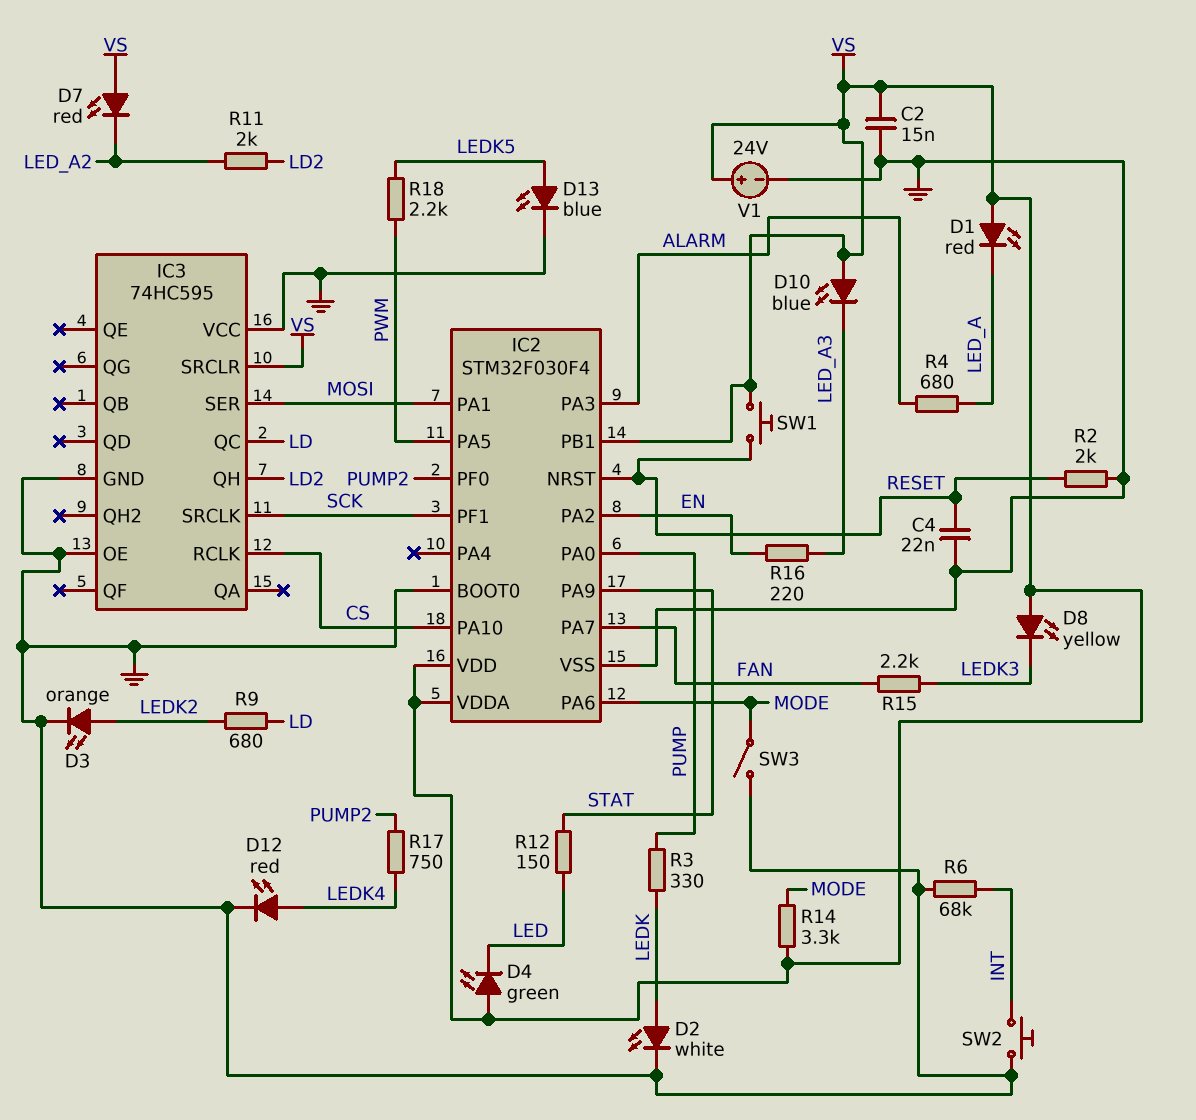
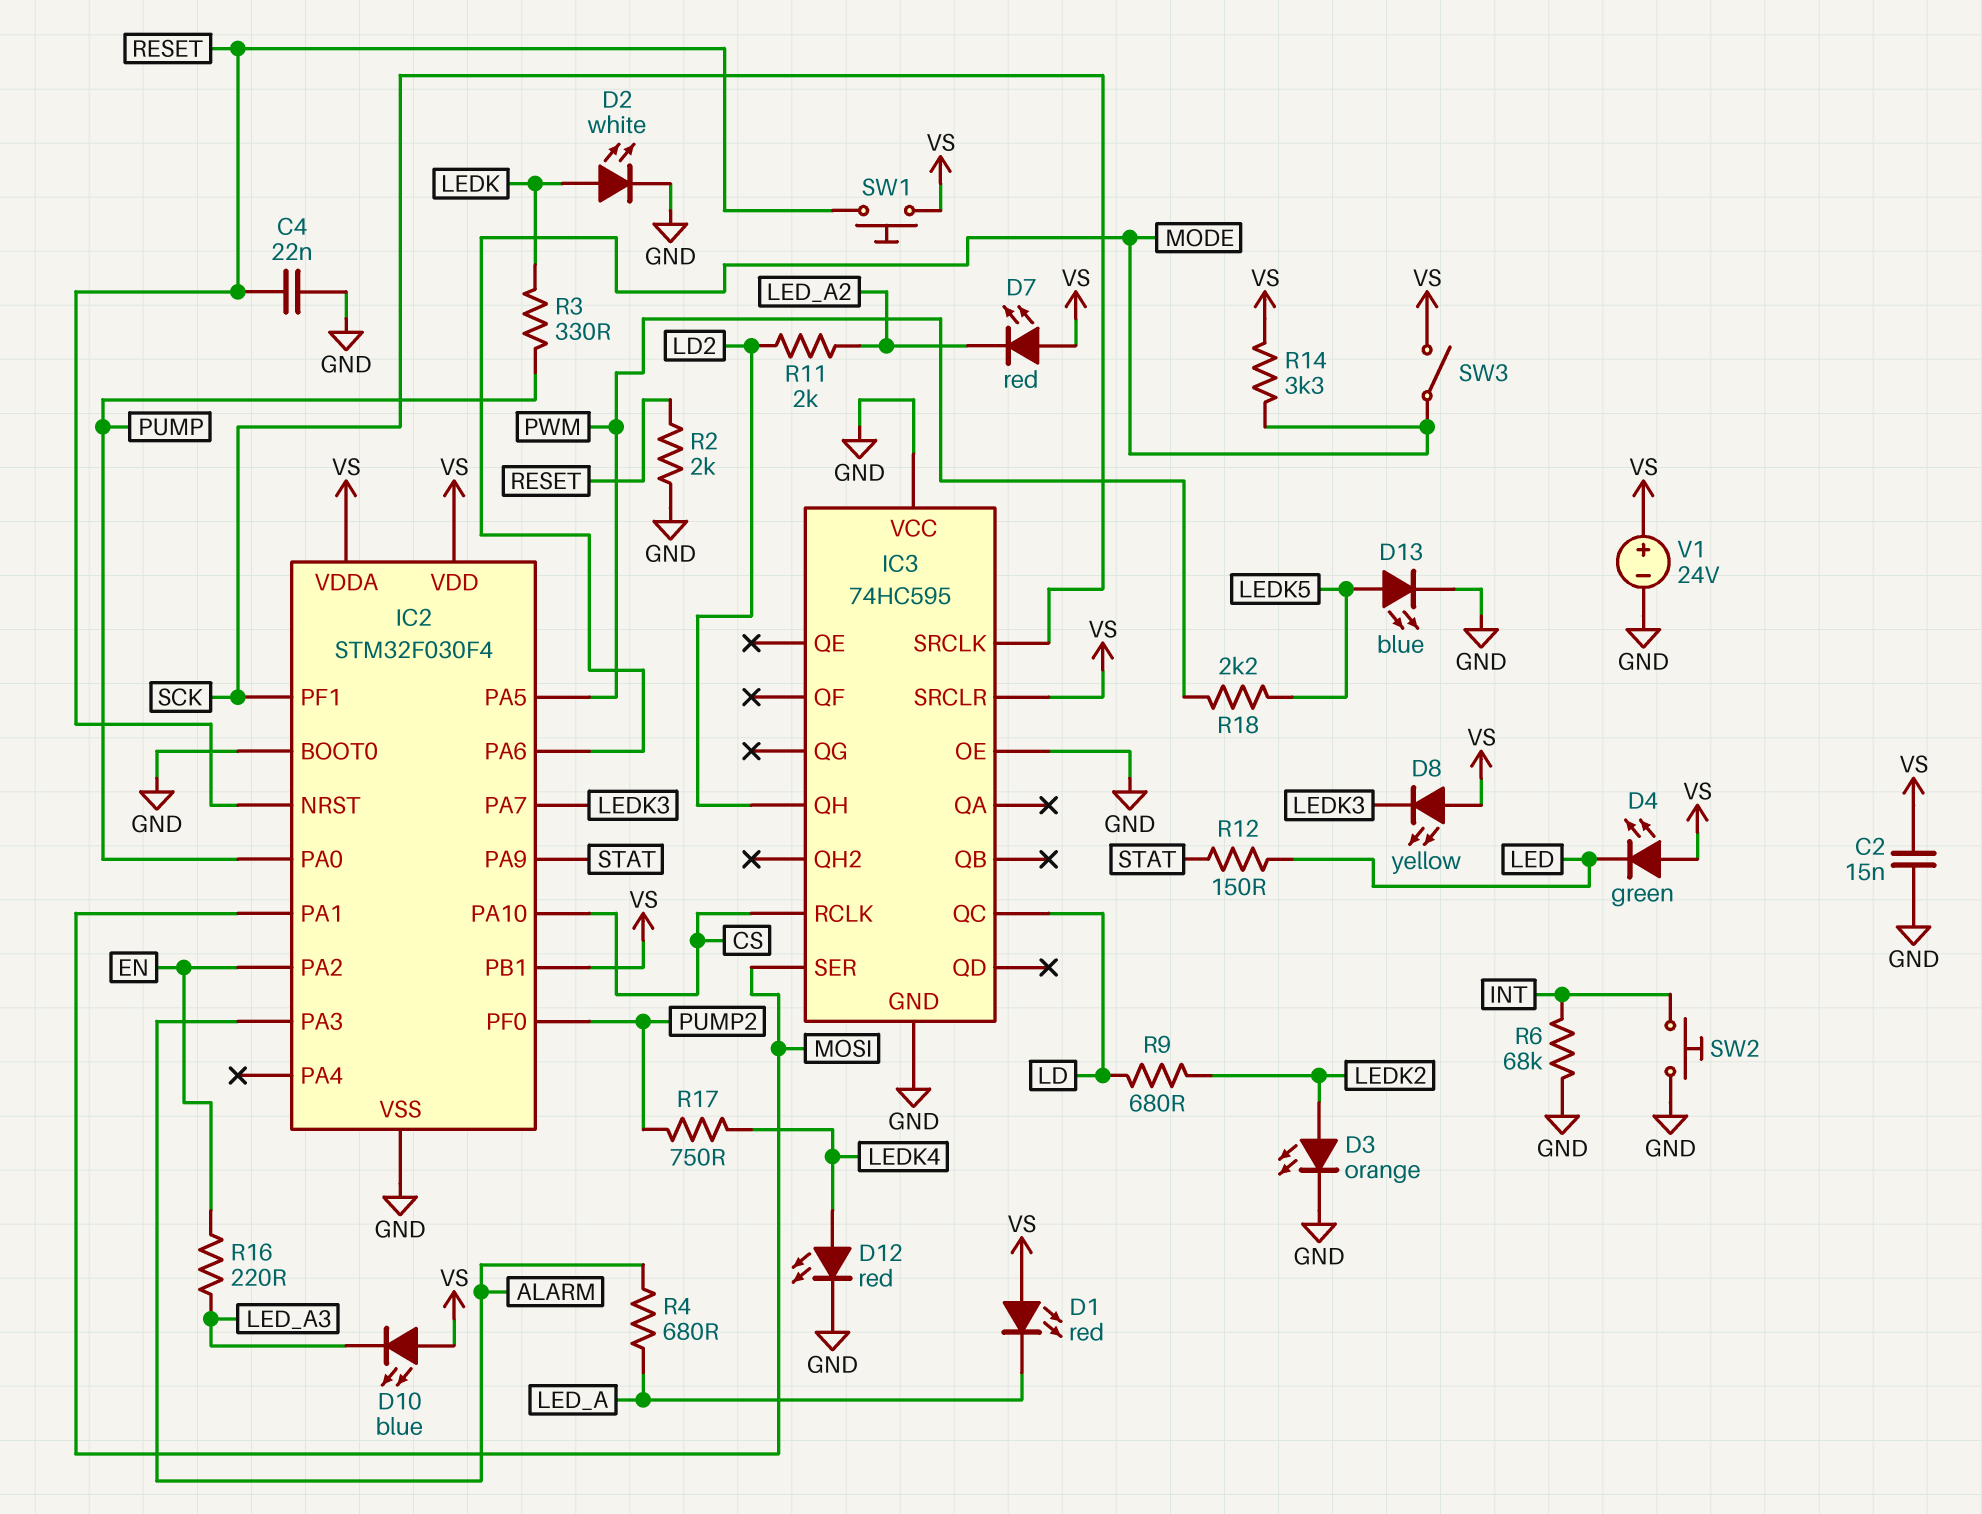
IC2 pin PA7: FAN -> LEDK3
R15: 2.2k (FAN, LEDK3) -> none
SW3: switch (GND, MODE) -> switch (MODE, VS)

